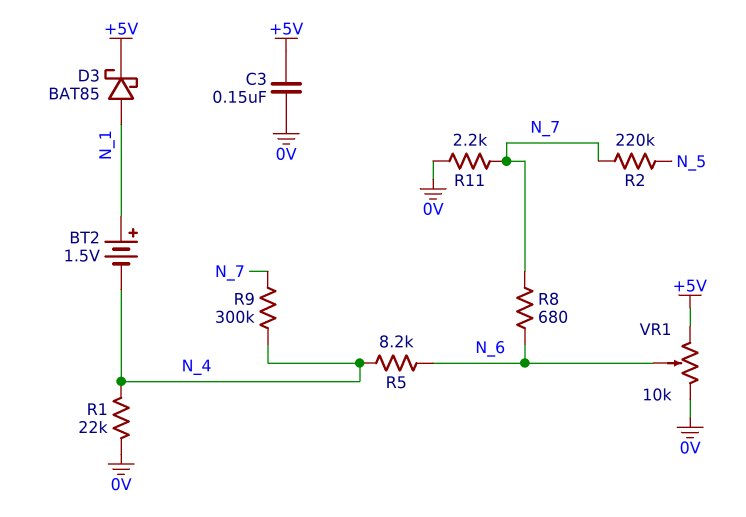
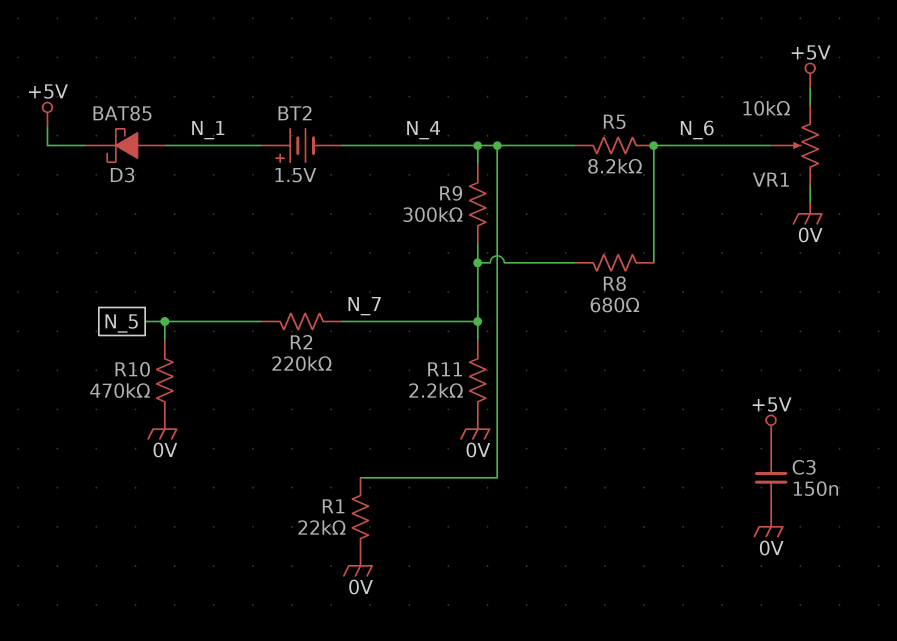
R10: none -> 470k (0V, N_5)

